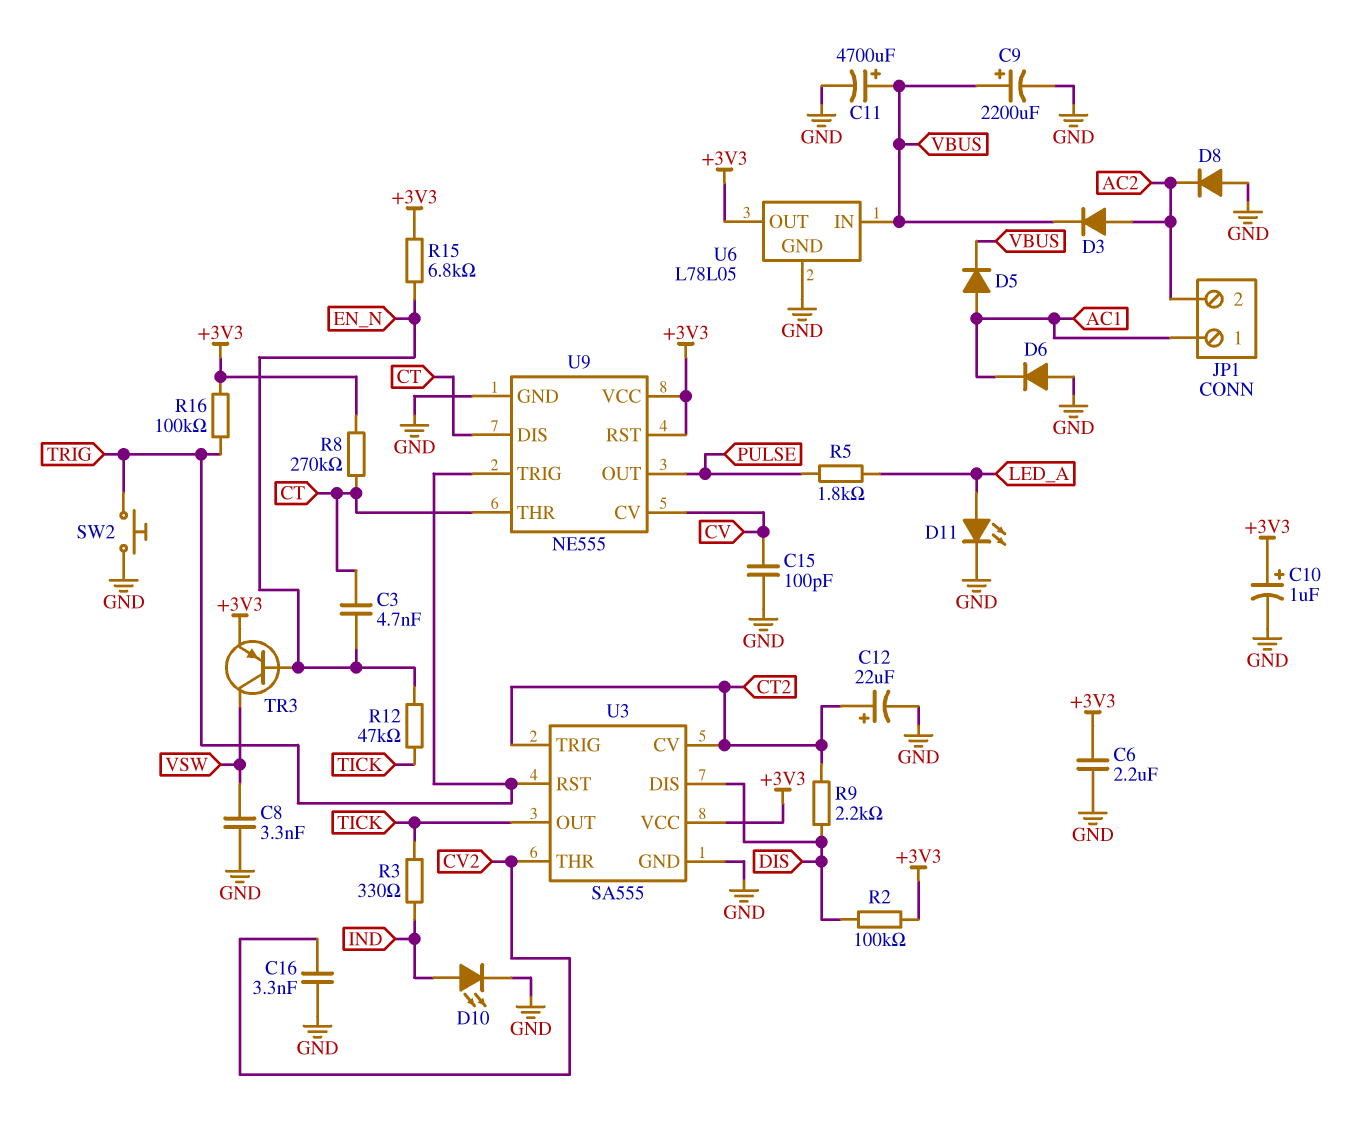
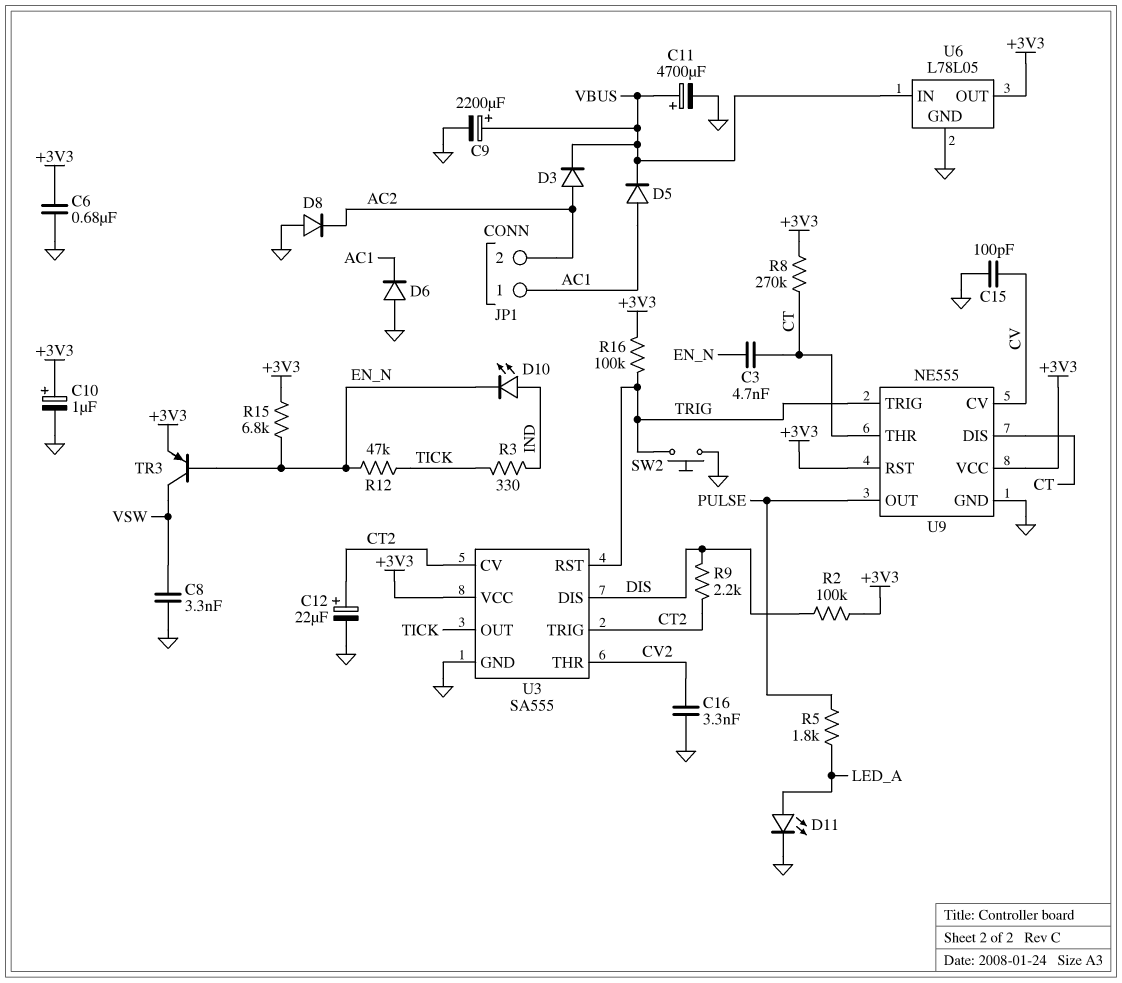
C6: 2.2uF (+3V3, GND) -> 680nF (+3V3, GND)
D10: LED (A IND, K GND) -> LED (A IND, K EN_N)

